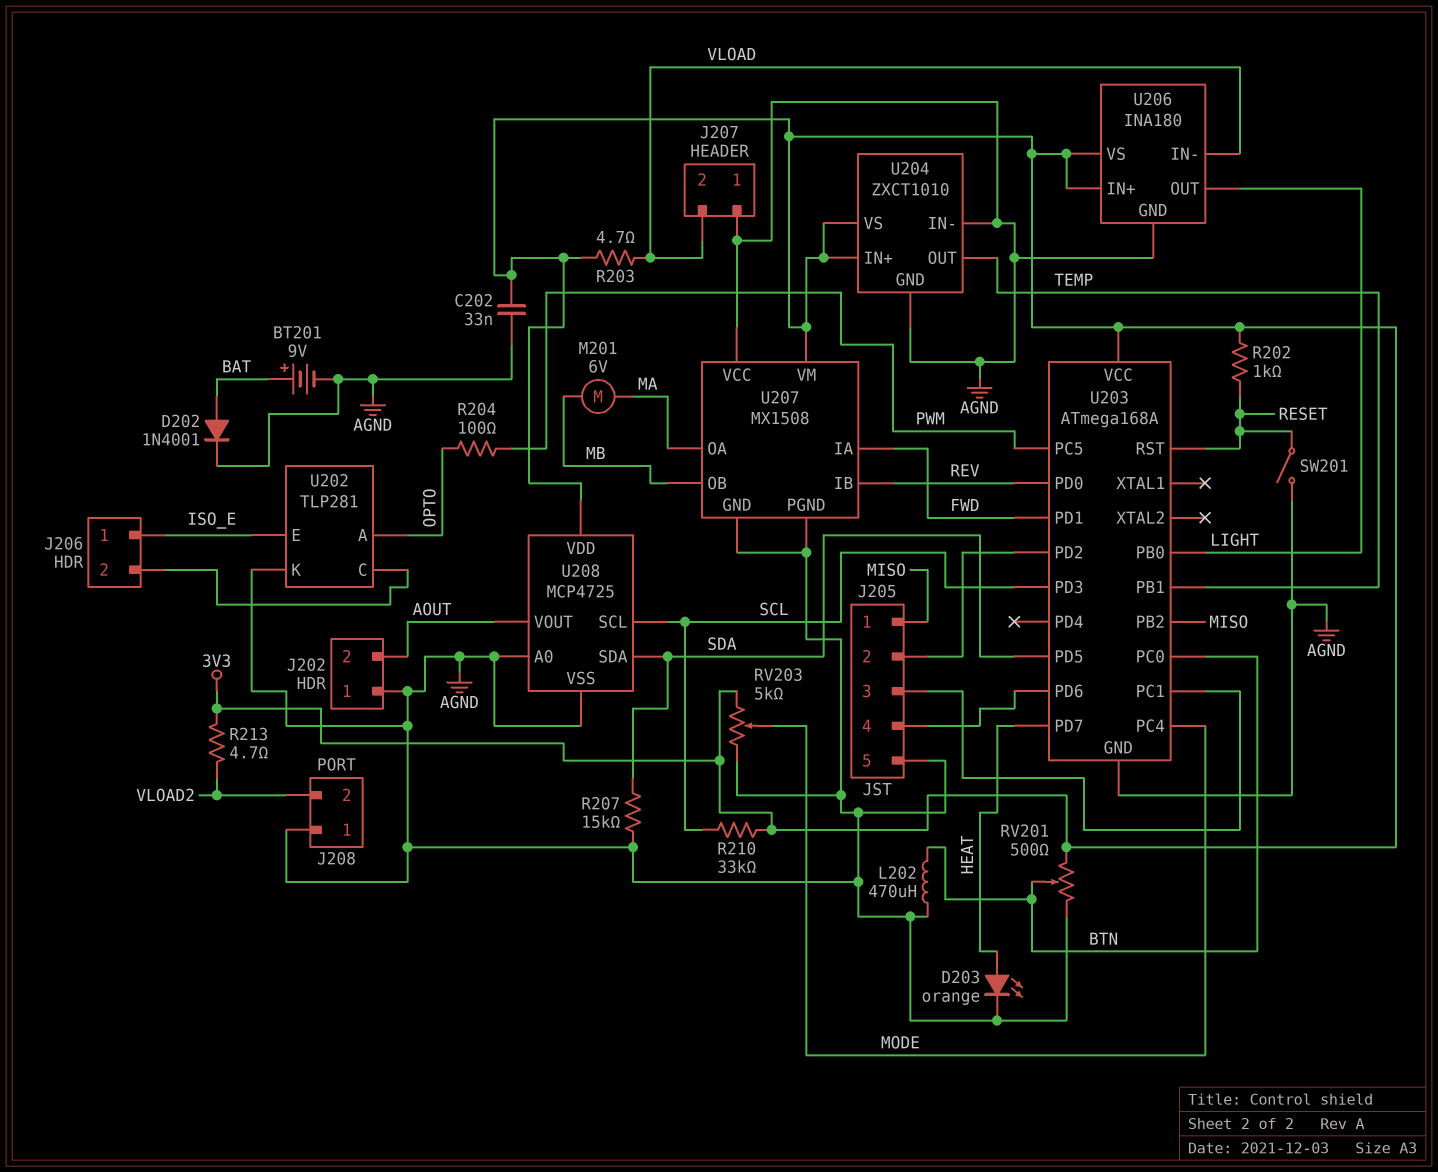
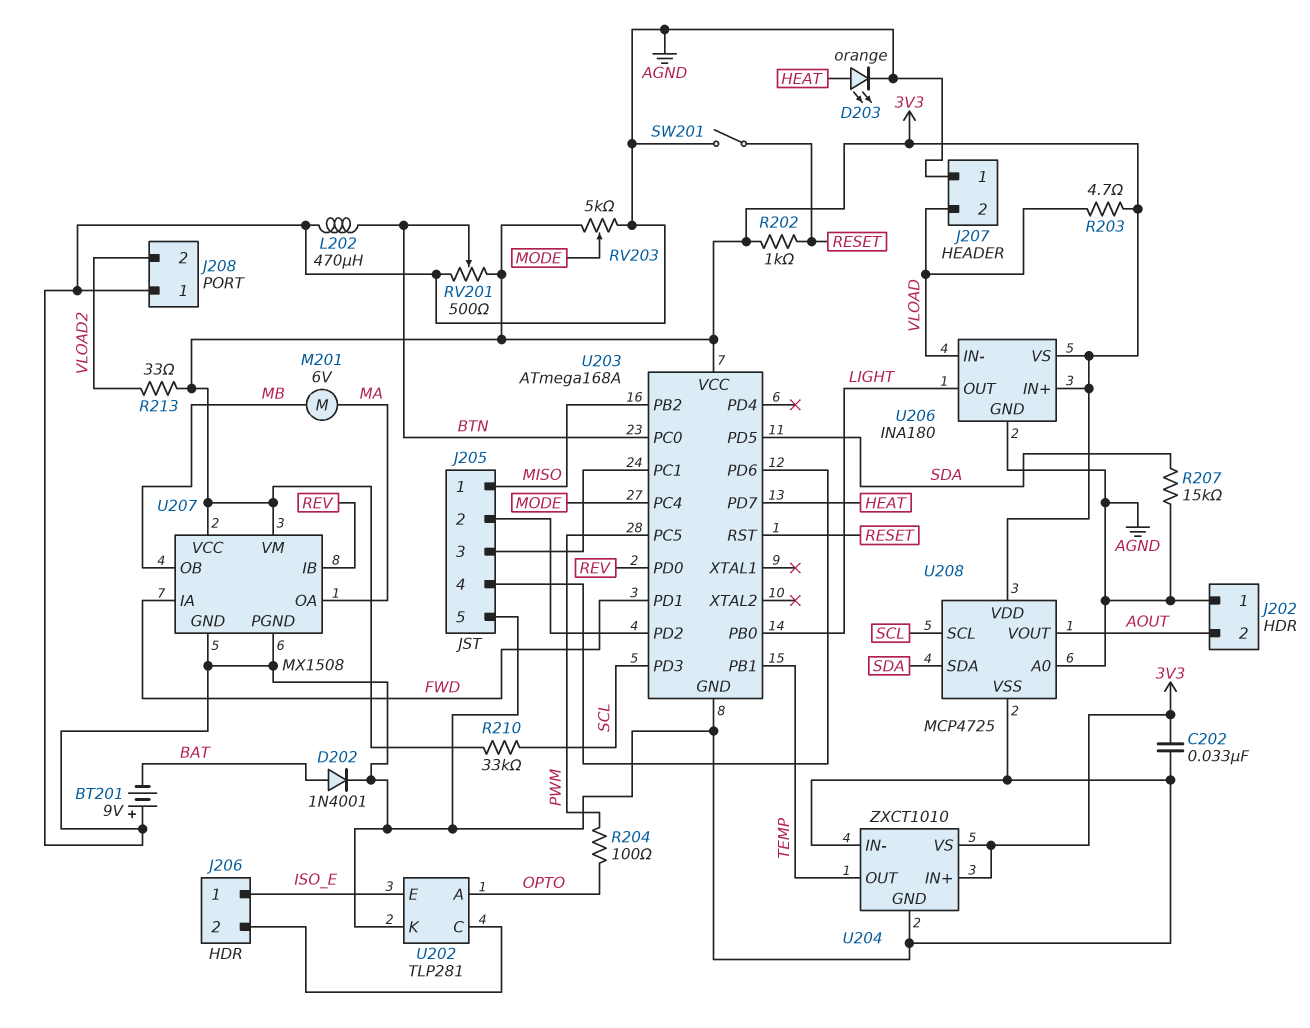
BT201: 9V (plus BAT, minus AGND) -> 9V (plus AGND, minus BAT)
R213: 4.7 (3V3, VLOAD2) -> 33 (3V3, VLOAD2)
U207 pin VCC: AGND -> 3V3

